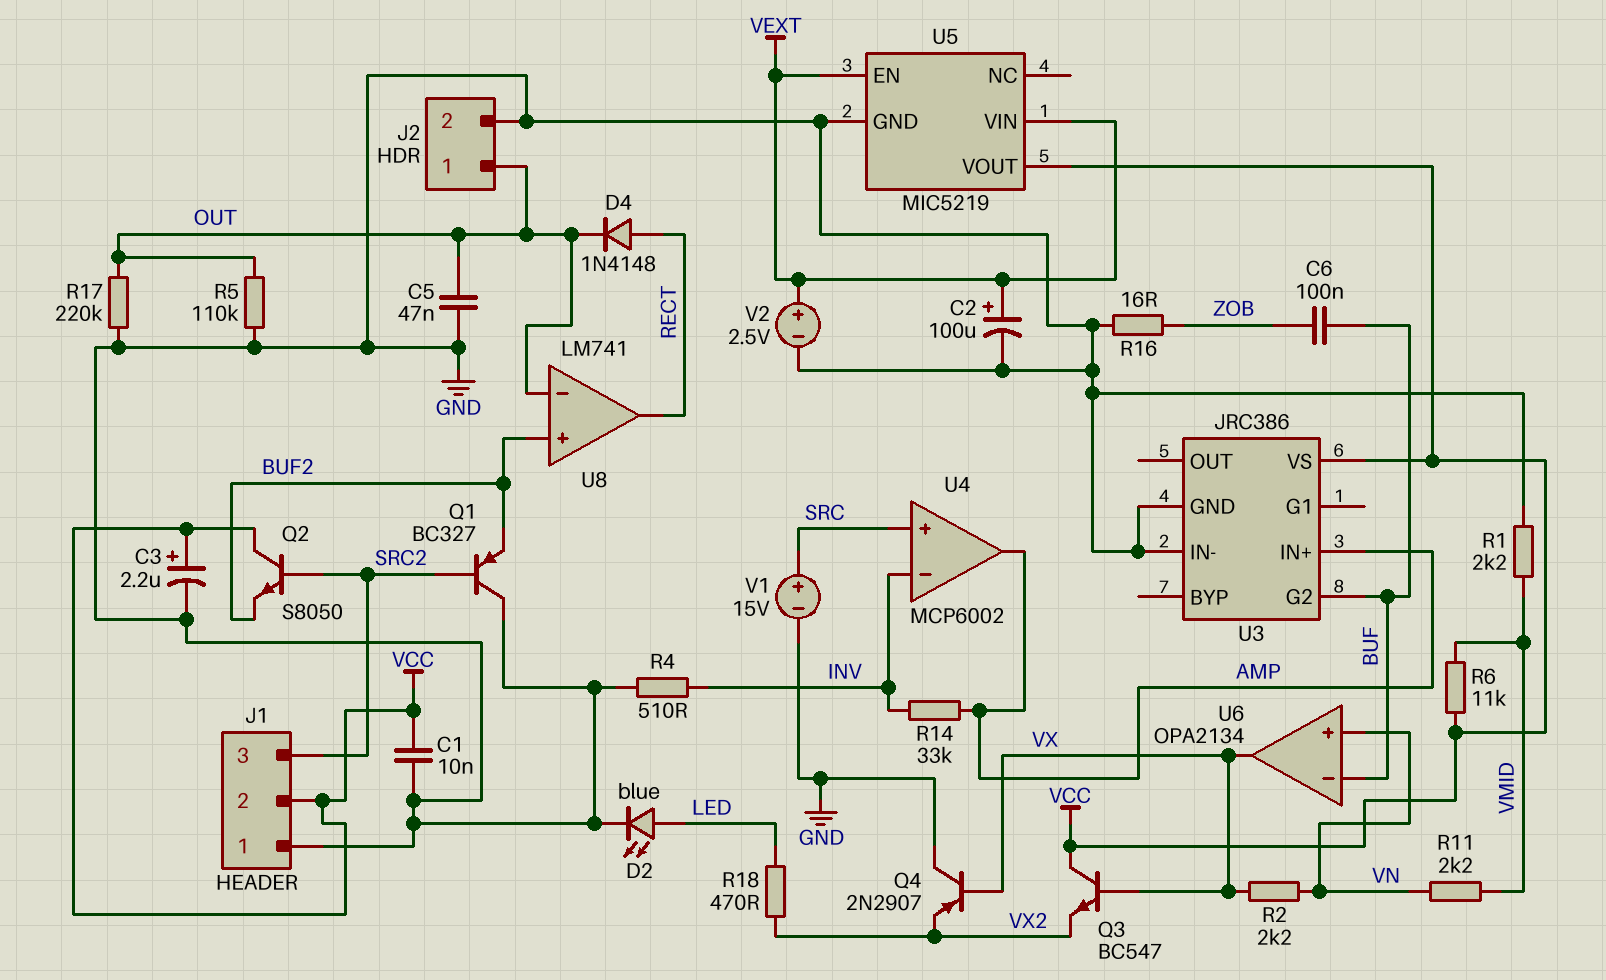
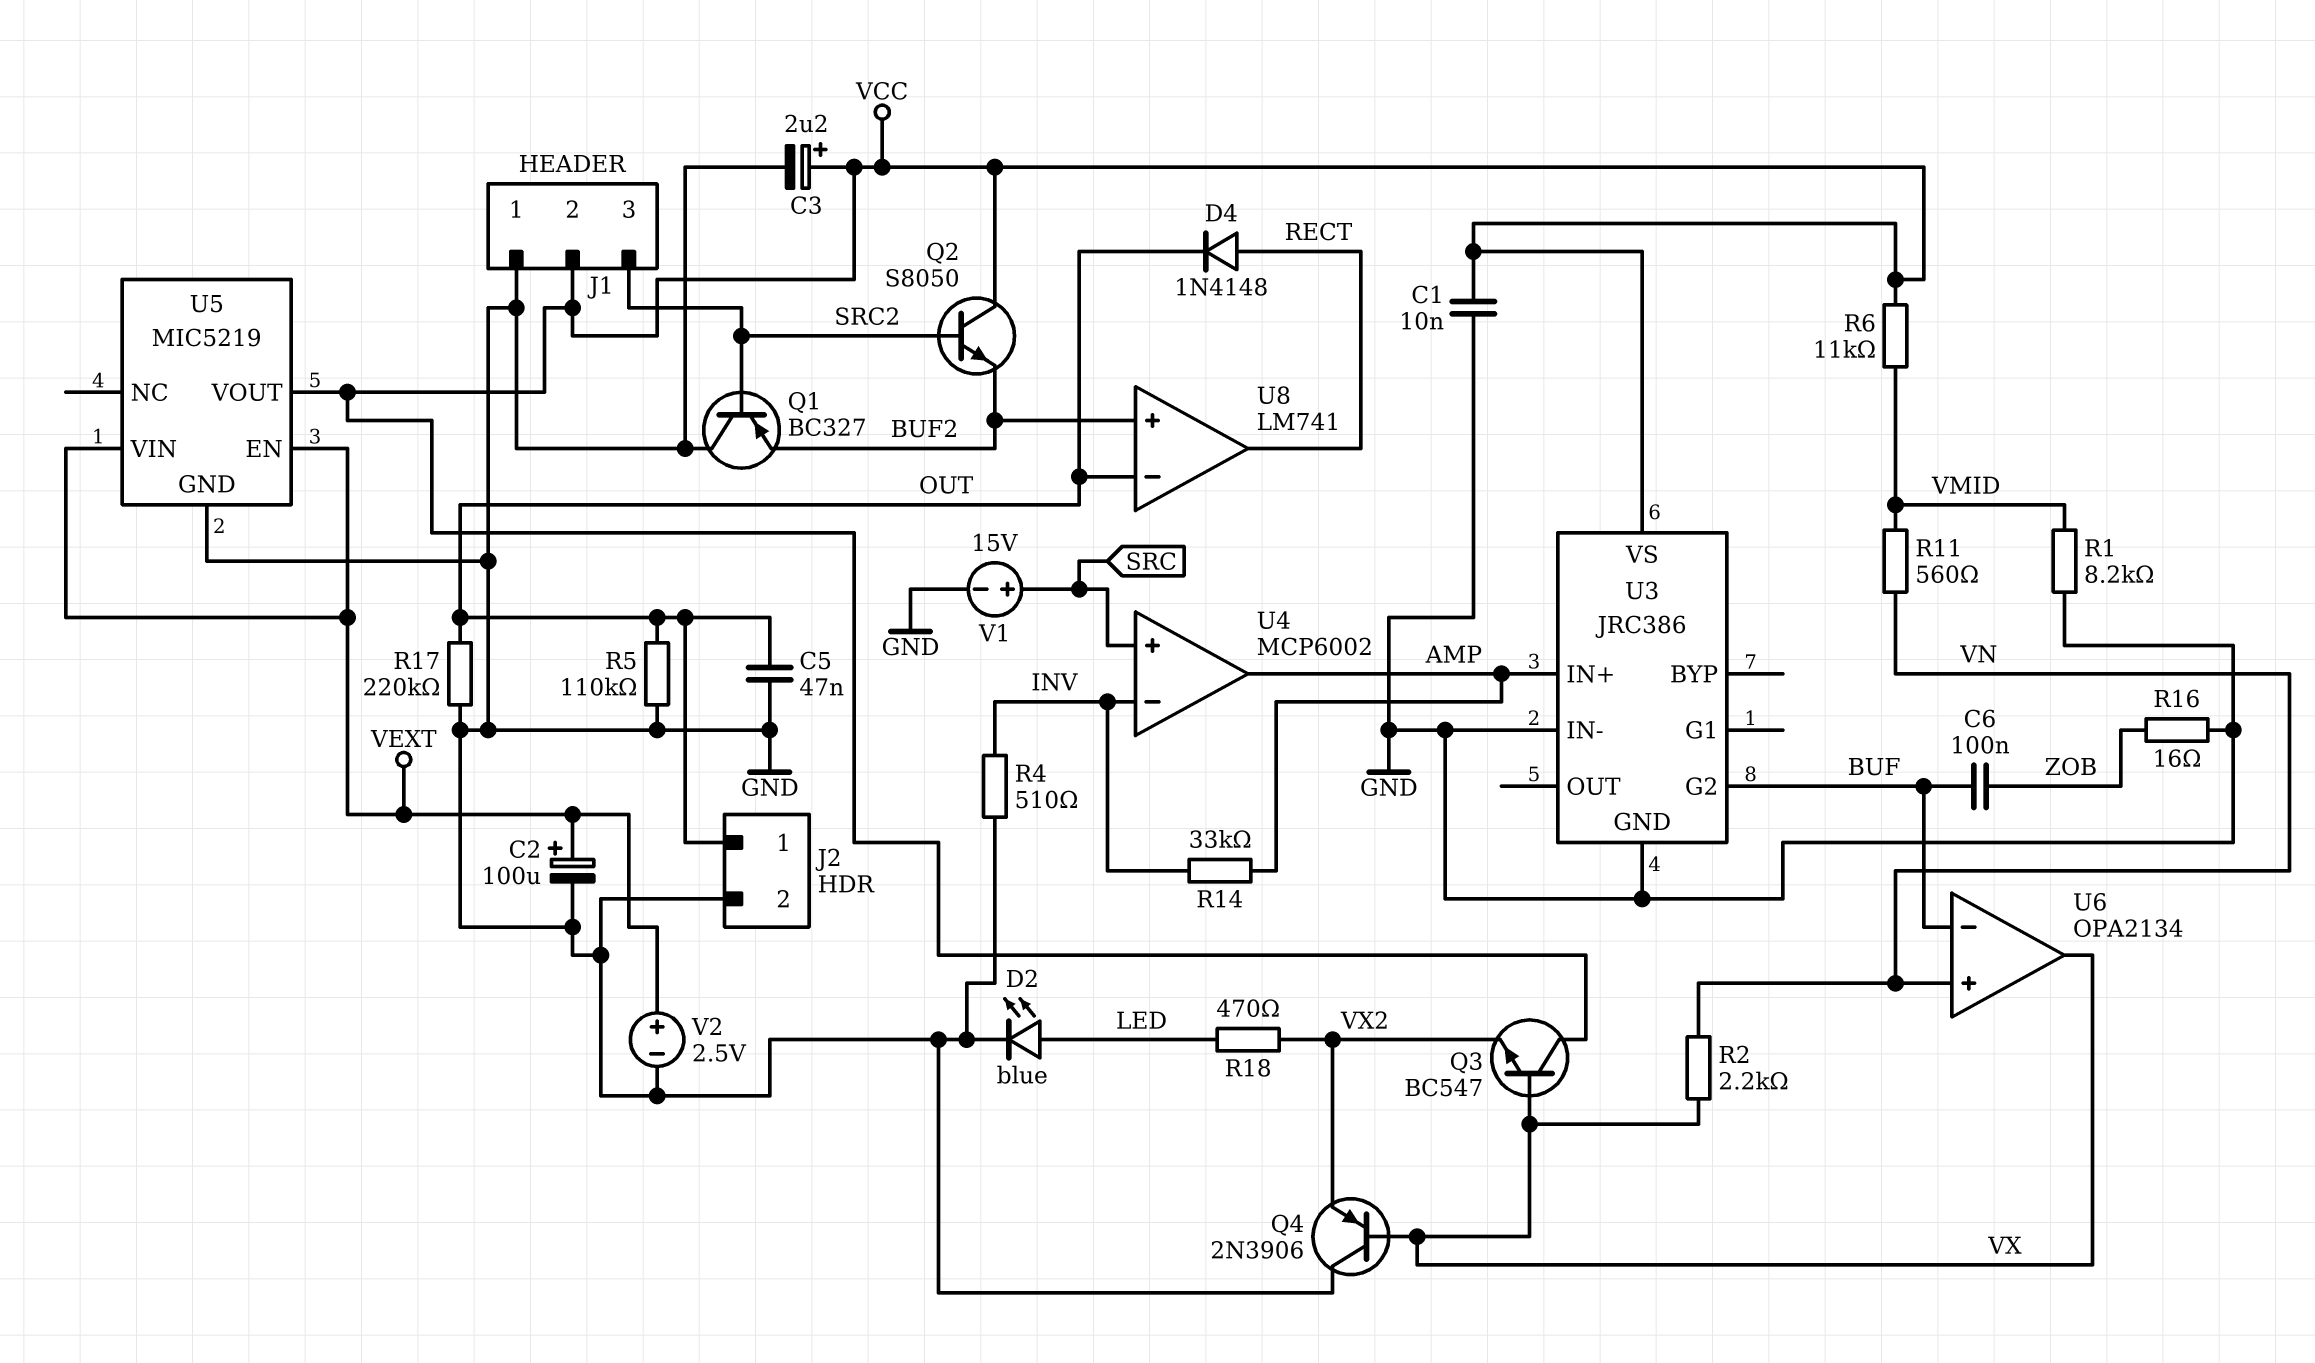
Q4: PNP 2N2907 (B VX, C GND, E VX2) -> PNP 2N3906 (B VX, C GND, E VX2)
R1: 2.2k (GND, VMID) -> 8.2k (GND, VMID)
R11: 2.2k (VMID, VN) -> 560 (VMID, VN)

